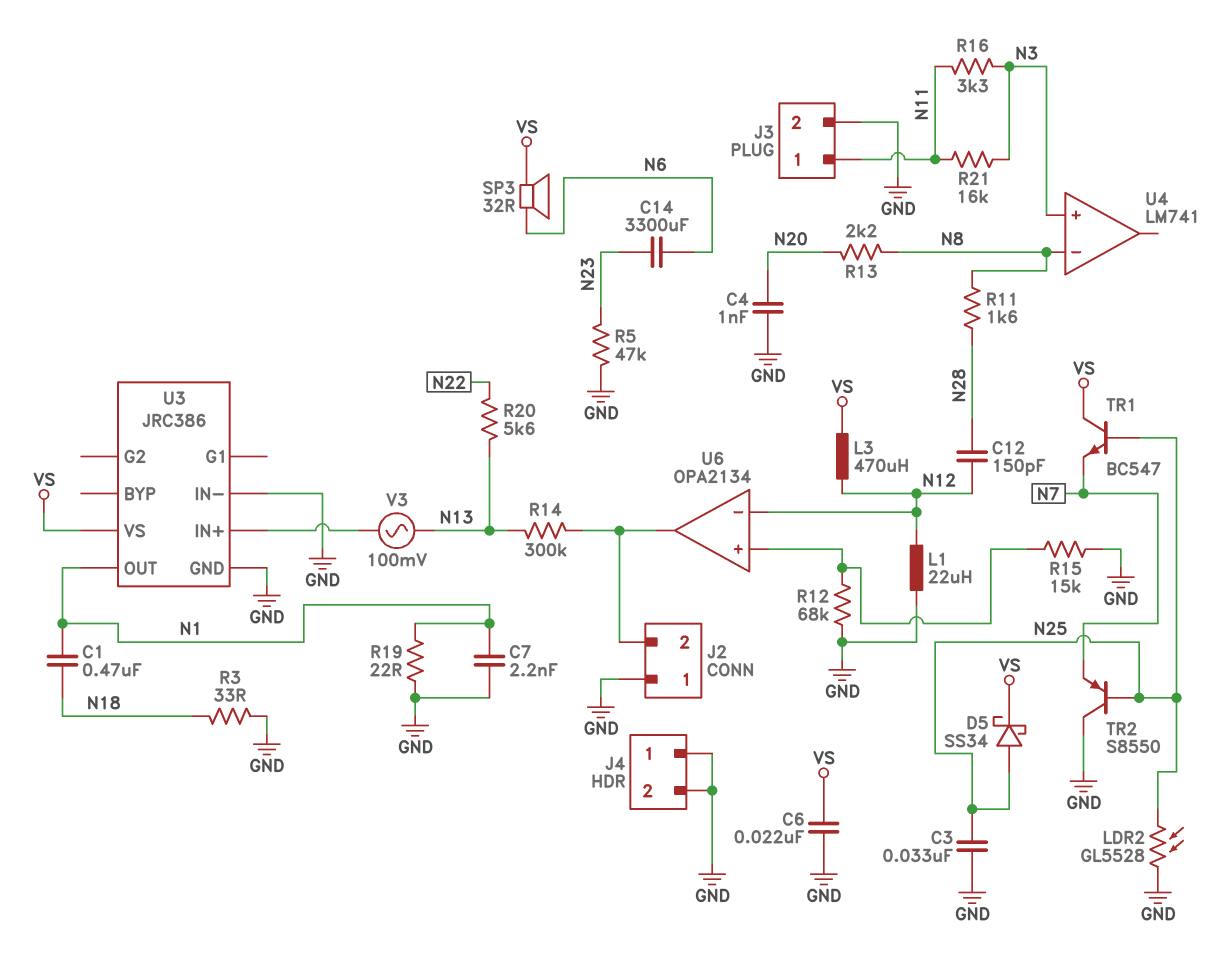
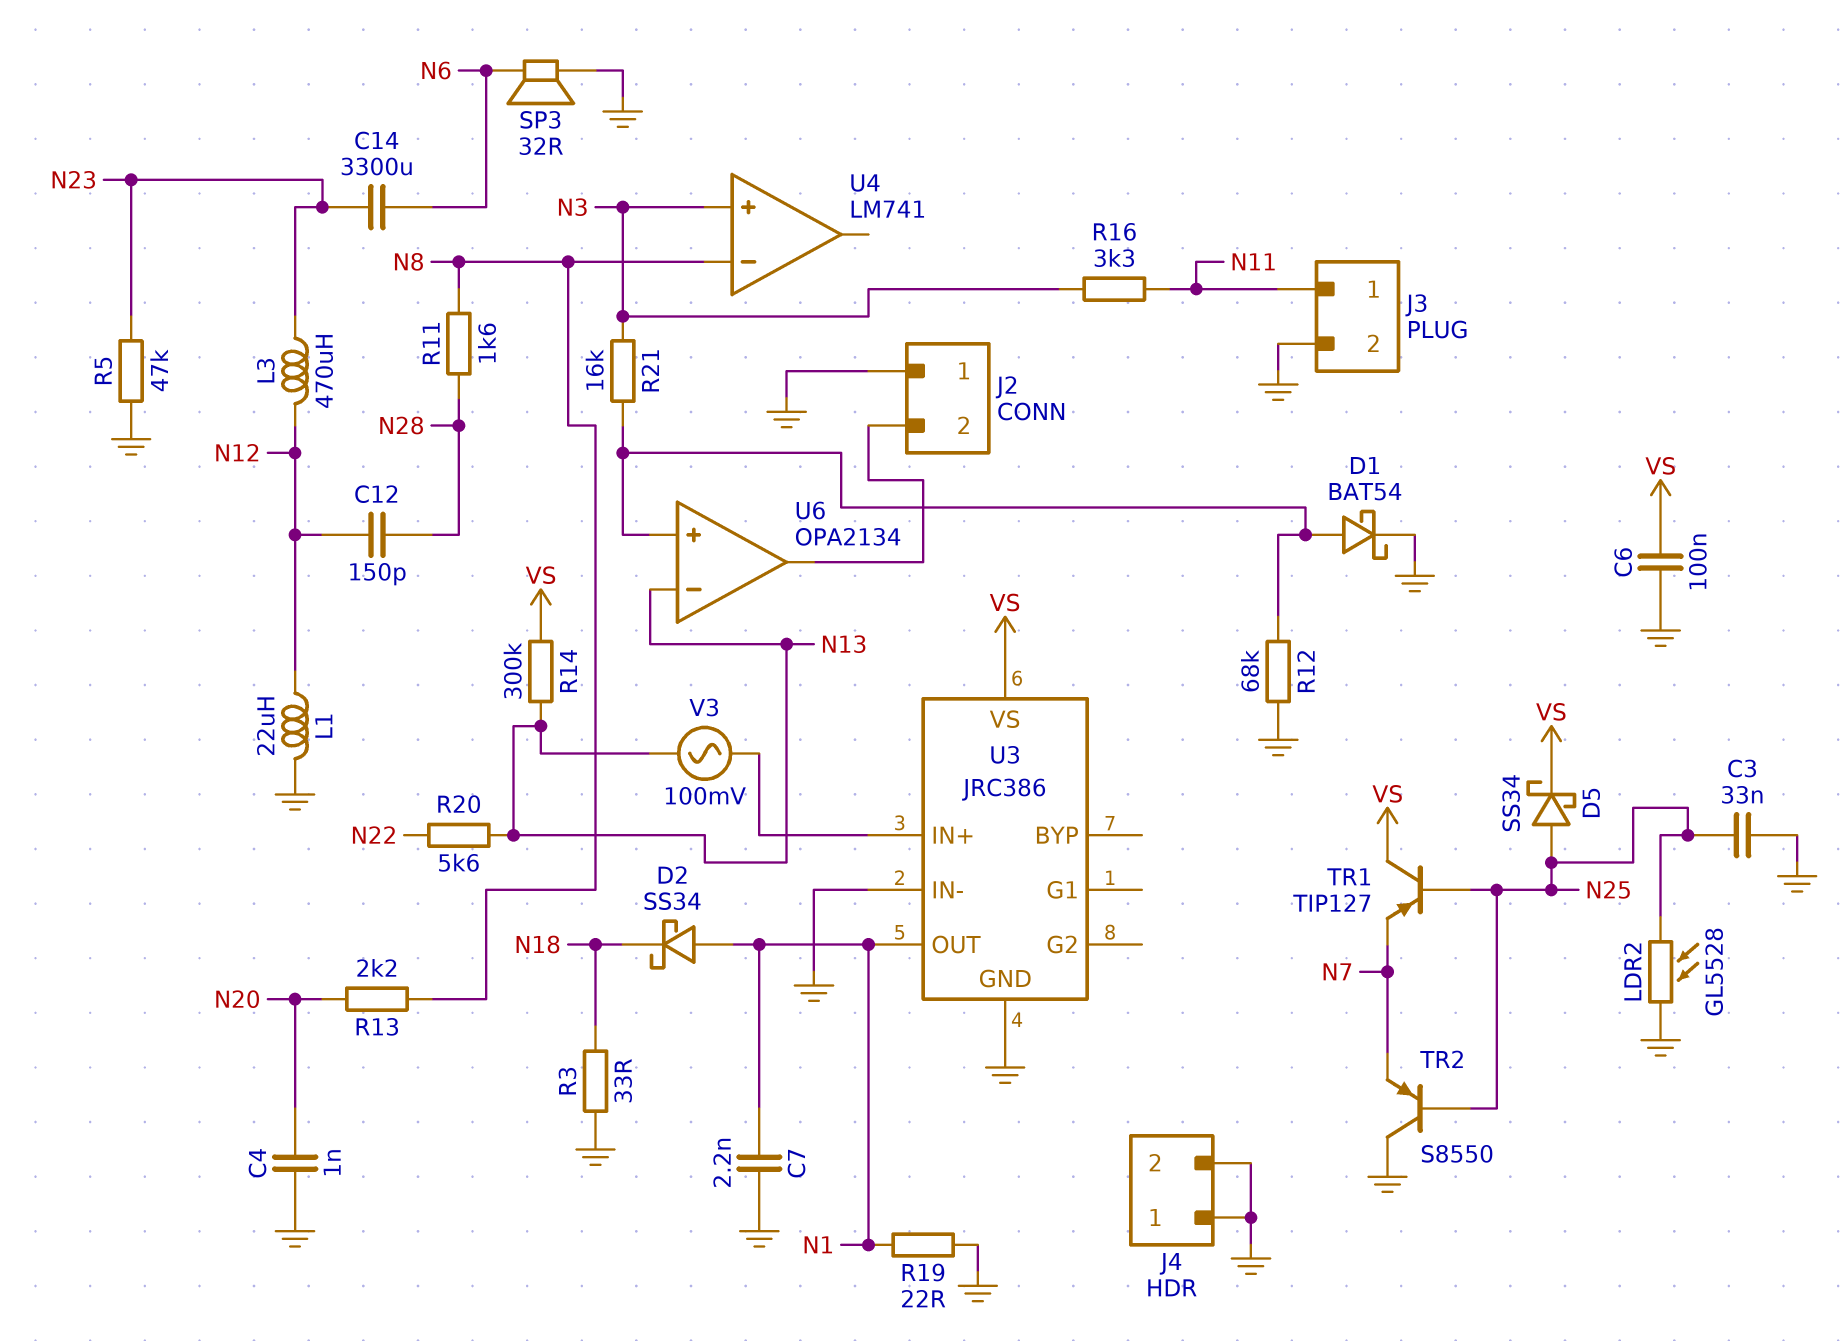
C1: 470nF (N1, N18) -> none
C6: 22nF (GND, VS) -> 100nF (GND, VS)
D1: none -> schottky BAT54 (A U6/in+, K GND)
D2: none -> schottky SS34 (A N1, K N18)
L3: 470uH (N12, VS) -> 470uH (N12, N23)
R14: 300k (J2/2, N13) -> 300k (N13, VS)
R15: 15k (GND, U6/in+) -> none
R21: 16k (N3, N11) -> 16k (N3, U6/in+)
SP3: speaker 32R (N6, VS) -> speaker 32R (GND, N6)
TR1: NPN BC547 (B N25, C VS, E N7) -> PNP TIP127 (B N25, C VS, E N7)
U6 pin in-: N12 -> N13

